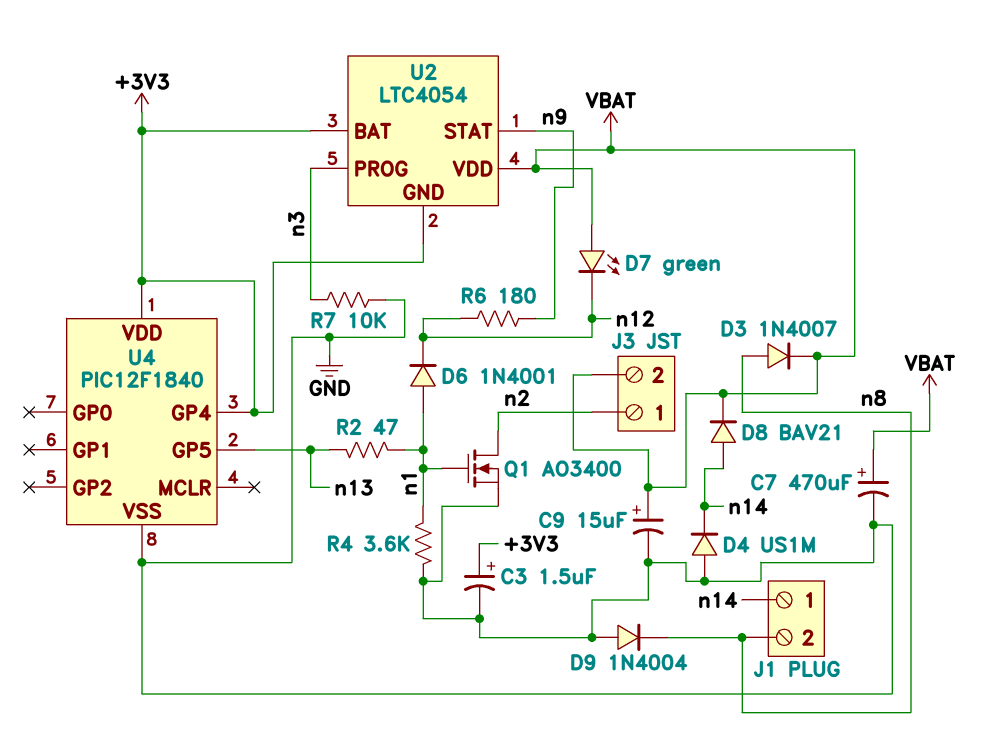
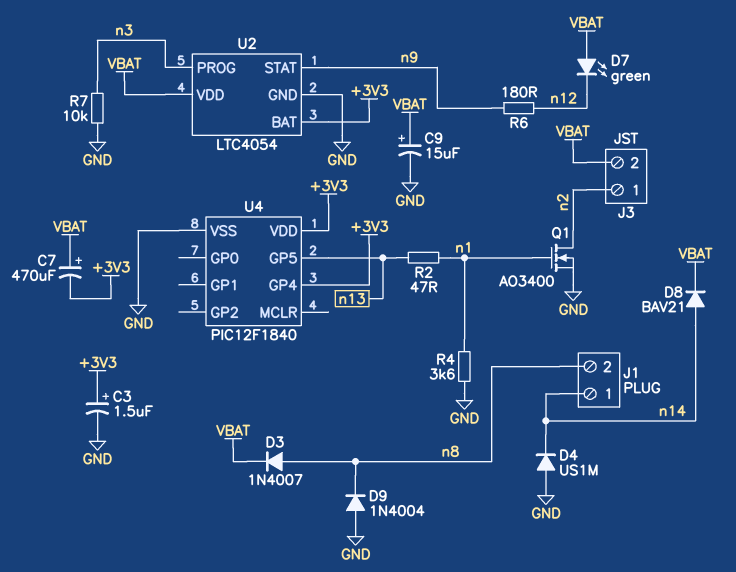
C7: 470uF (plus VBAT, minus GND) -> 470uF (plus VBAT, minus +3V3)
D6: diode 1N4001 (A n1, K n12) -> none
U2 pin GND: +3V3 -> GND

